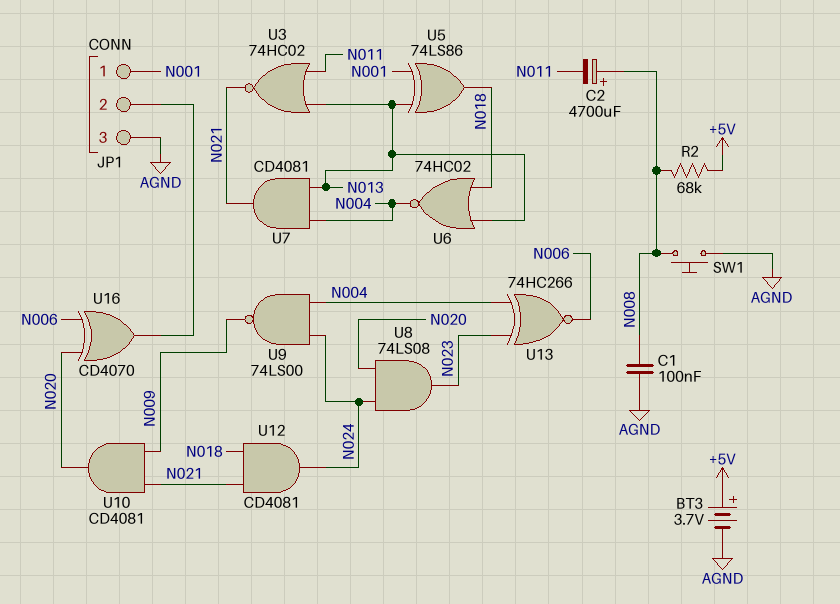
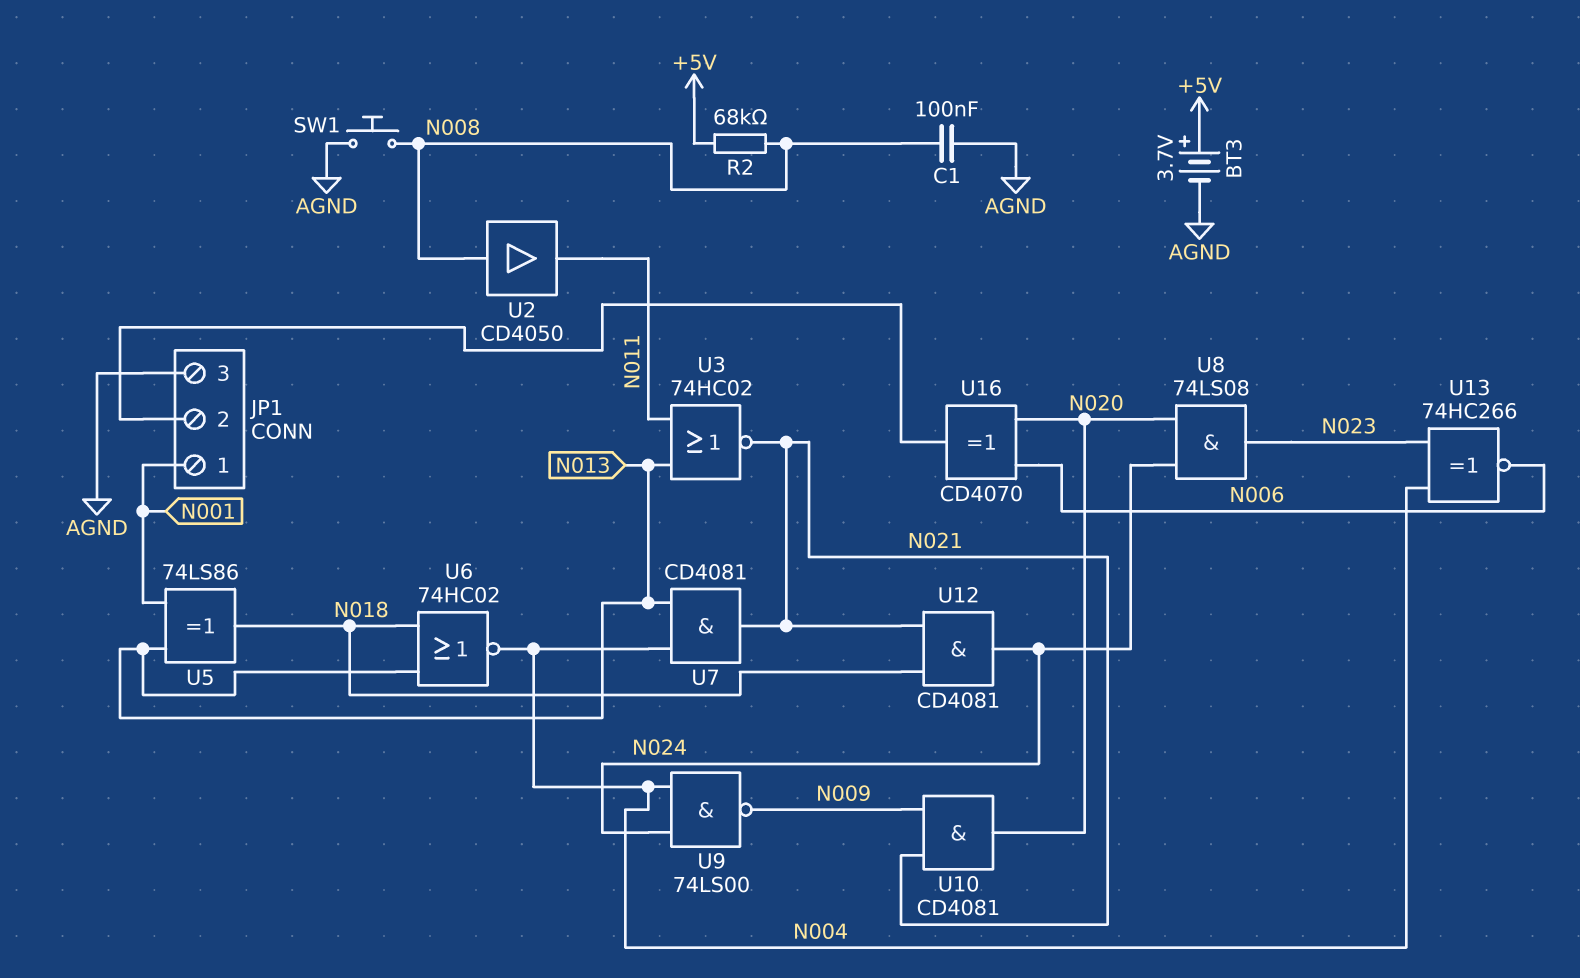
C2: 4700uF (plus N008, minus N011) -> none
U2: none -> buffer CD4050 (in N008, out N011)

